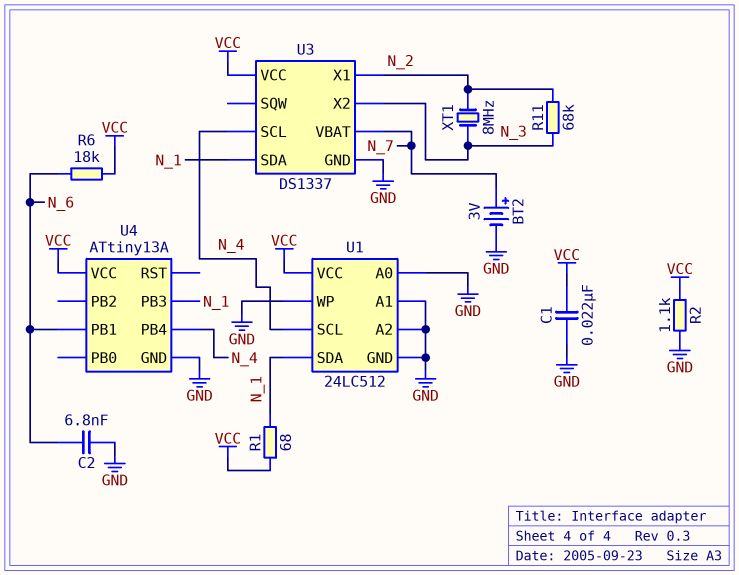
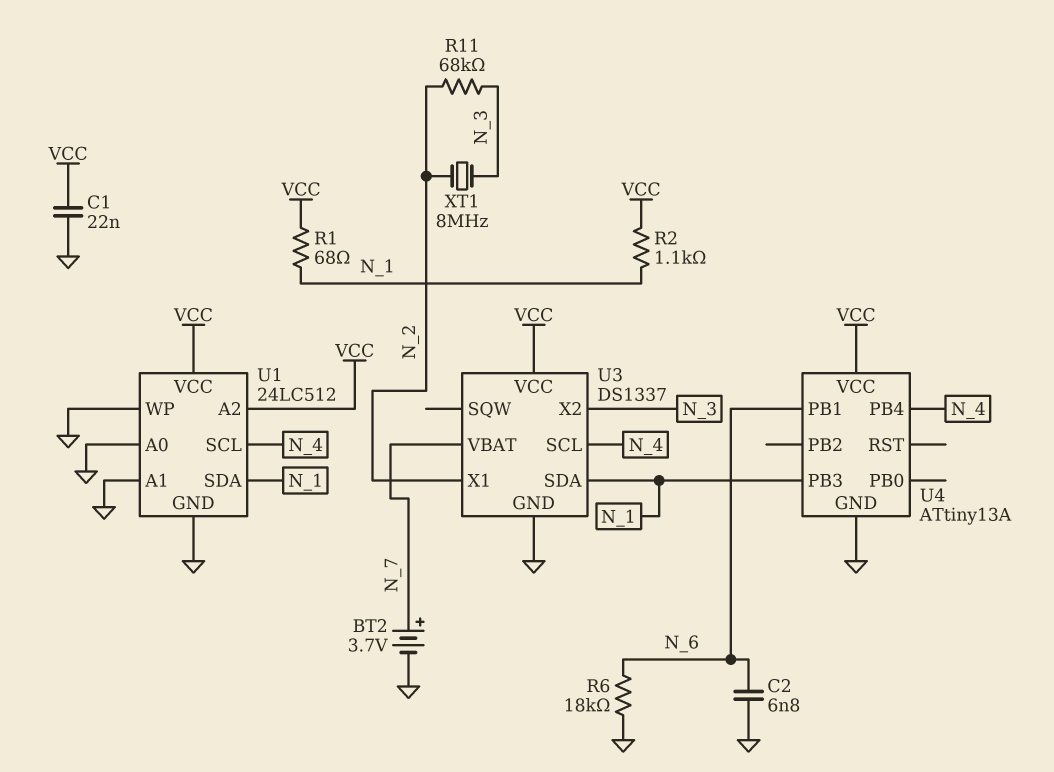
BT2: 3V (plus N_7, minus GND) -> 3.7V (plus N_7, minus GND)
R2: 1.1k (GND, VCC) -> 1.1k (N_1, VCC)
R6: 18k (N_6, VCC) -> 18k (GND, N_6)
U1 pin A2: GND -> VCC

